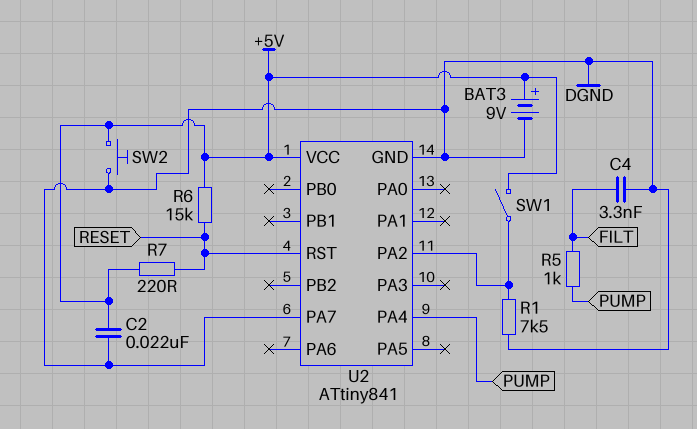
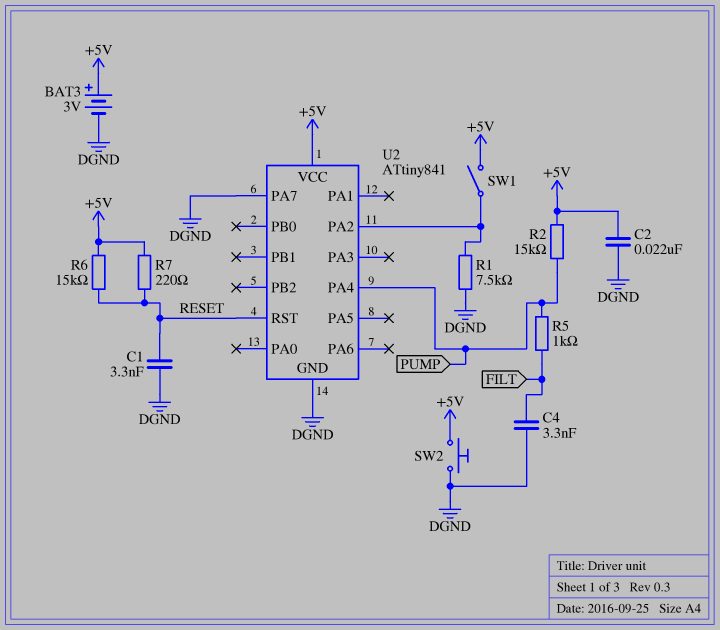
BAT3: 9V (plus +5V, minus DGND) -> 3V (plus +5V, minus DGND)
C1: none -> 3.3nF (DGND, RESET)
R2: none -> 15k (+5V, PUMP)

